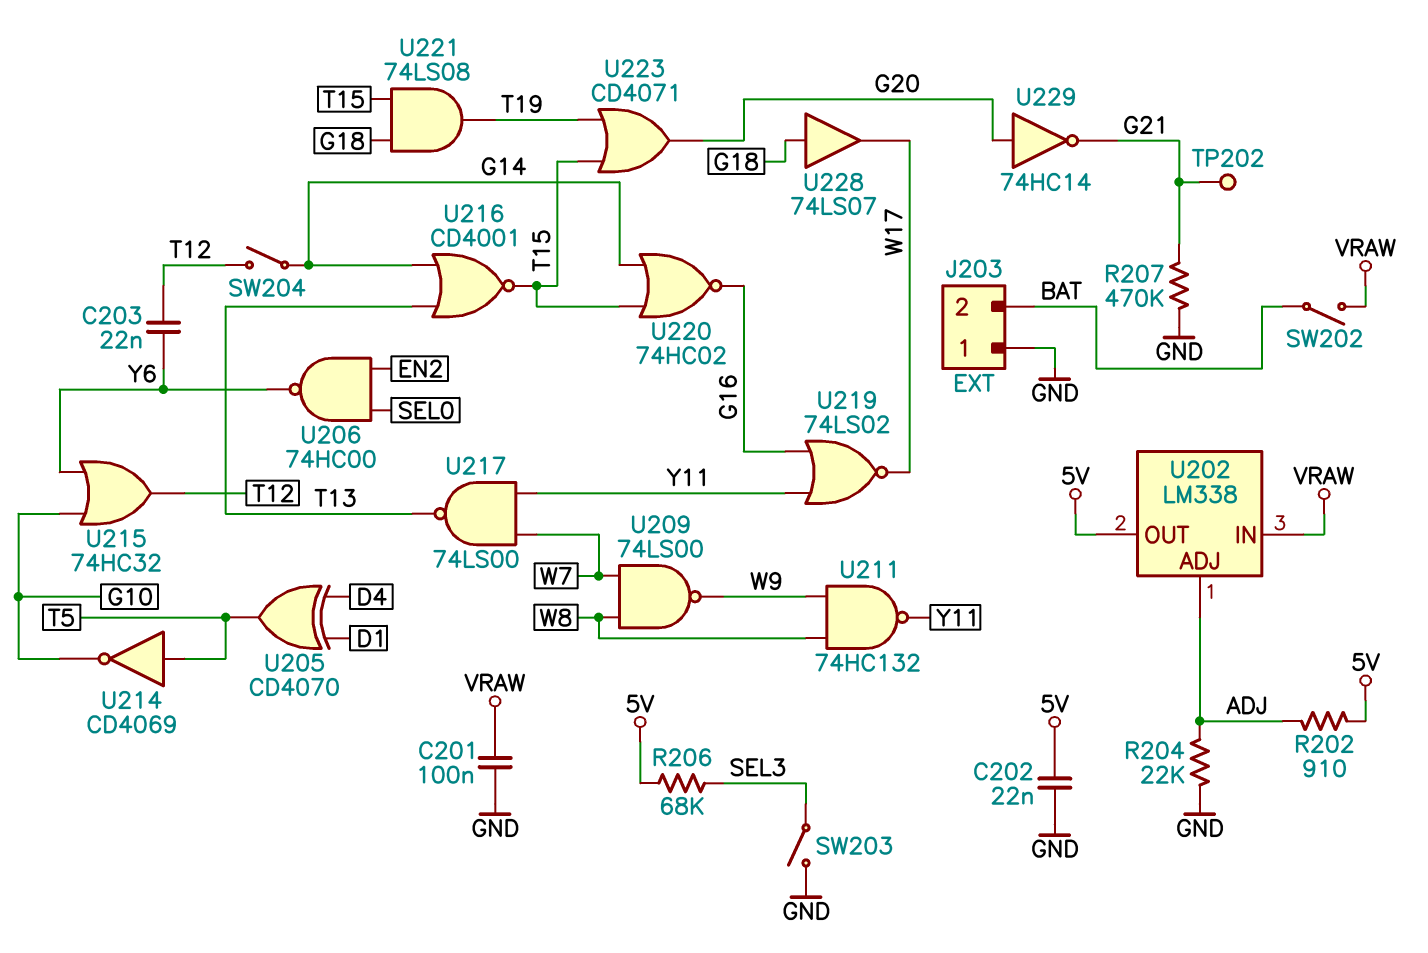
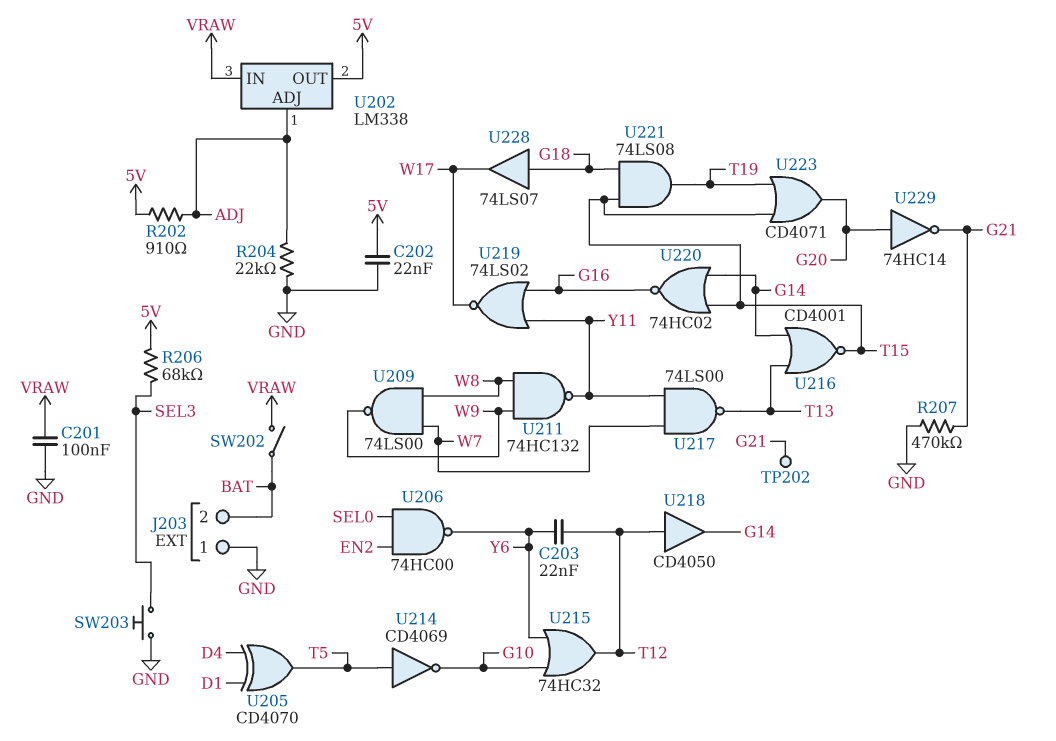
SW203: switch (GND, SEL3) -> button (GND, SEL3)
SW204: switch (G14, T12) -> none
U218: none -> buffer CD4050 (in T12, out G14)

